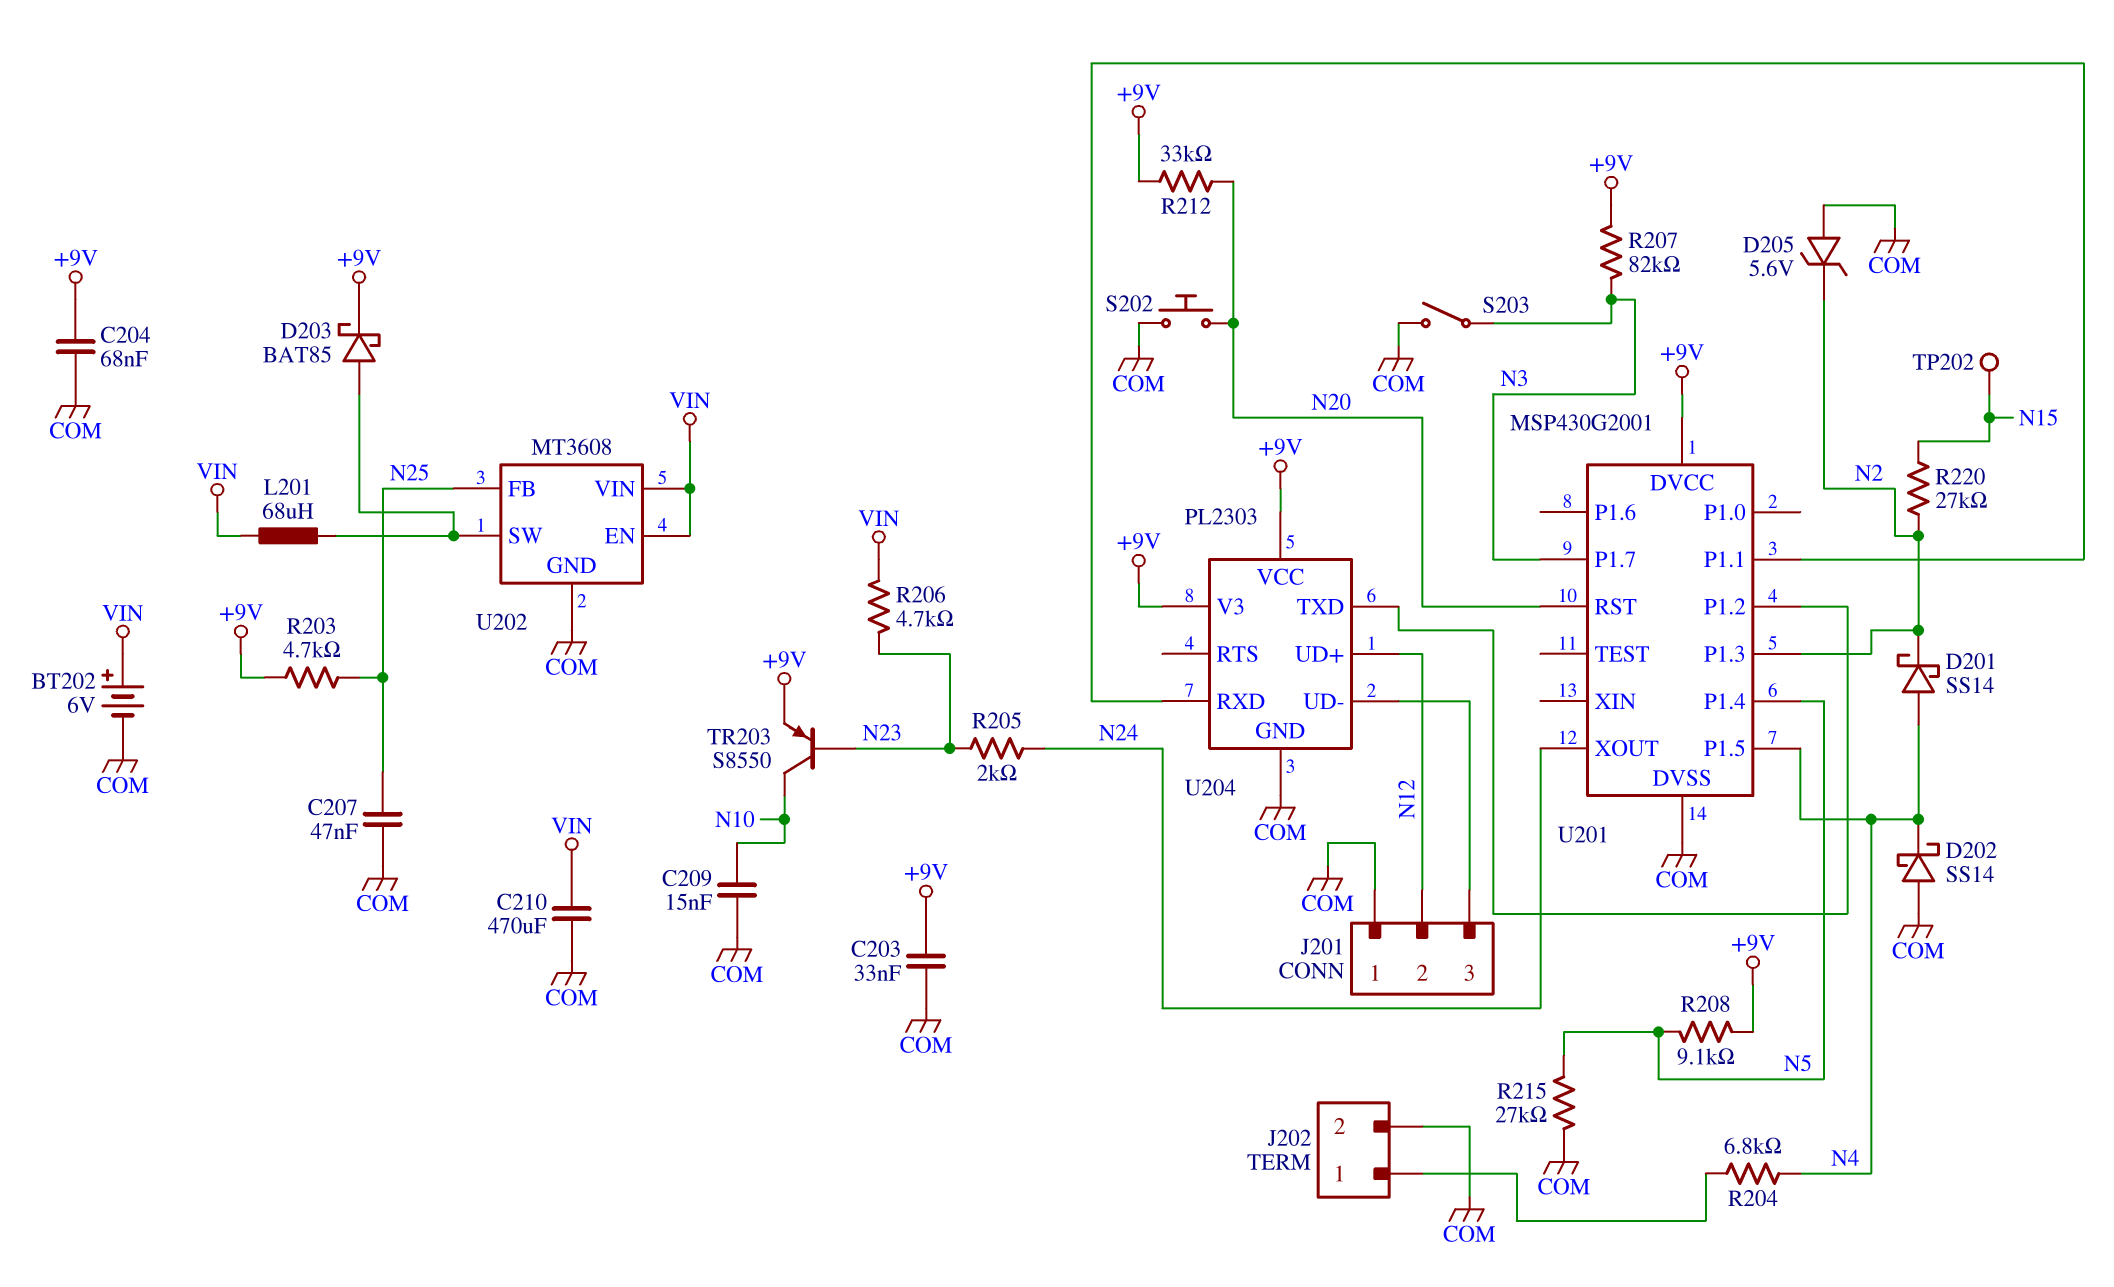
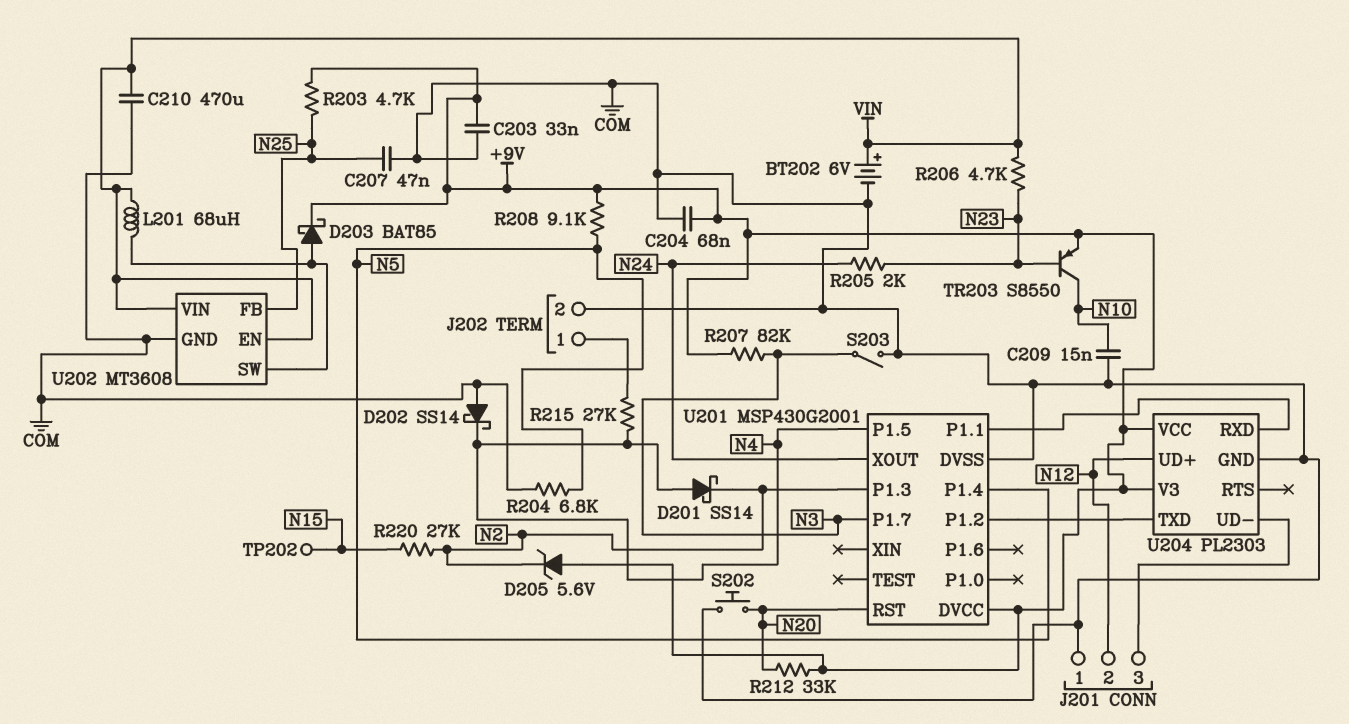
D205: zener 5.6V (A COM, K N2) -> zener 5.6V (A +9V, K N2)
R204: 6.8k (J202/1, N4) -> 6.8k (COM, N5)
R215: 27k (COM, N5) -> 27k (J202/1, N4)

